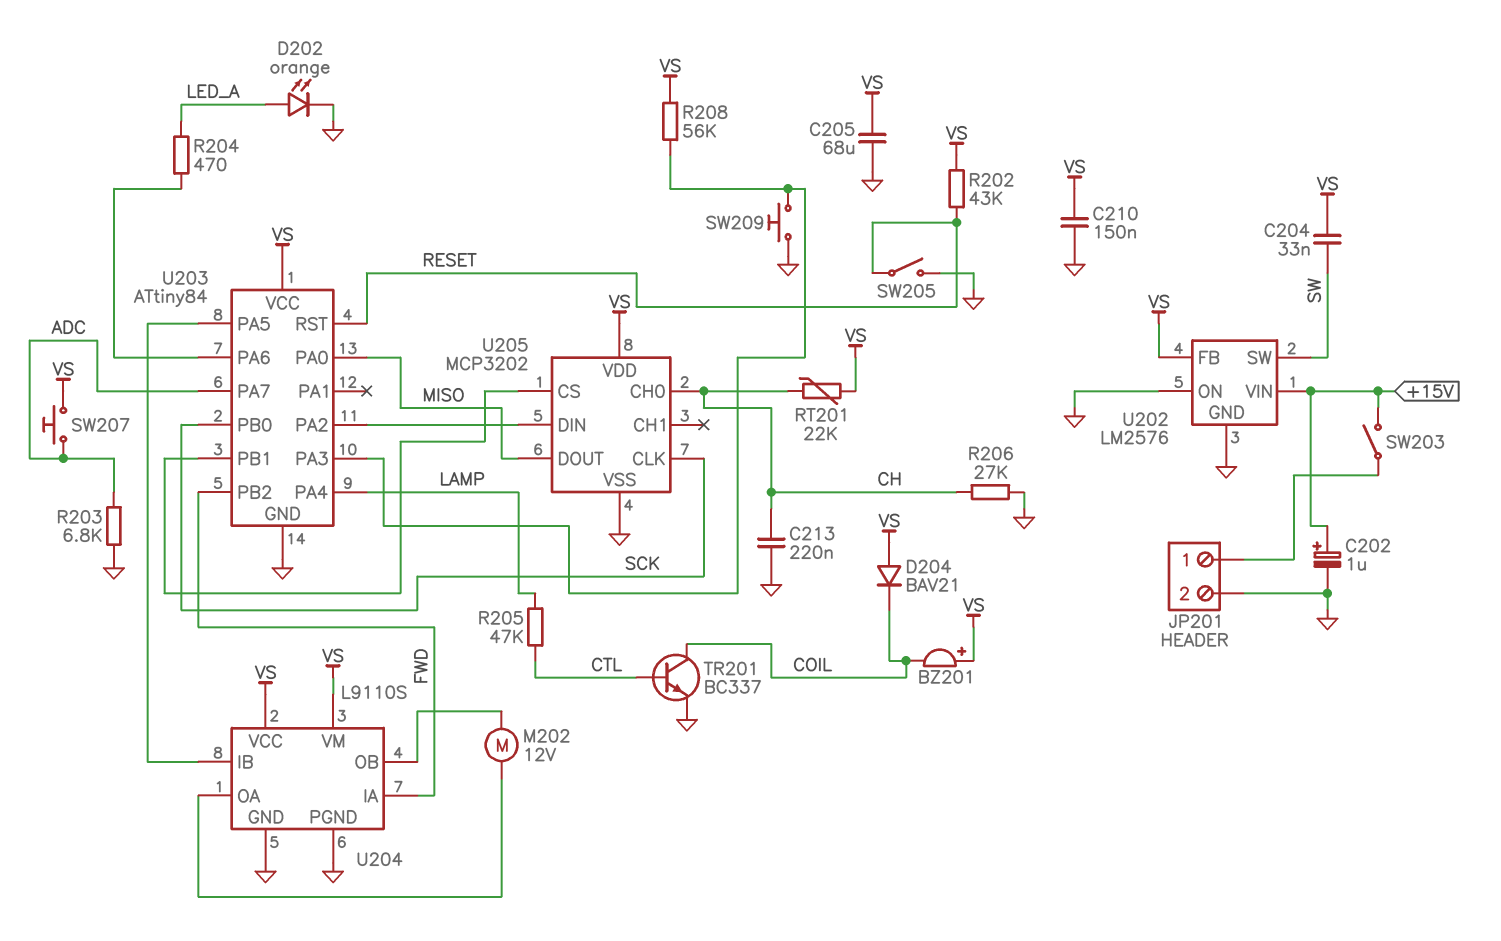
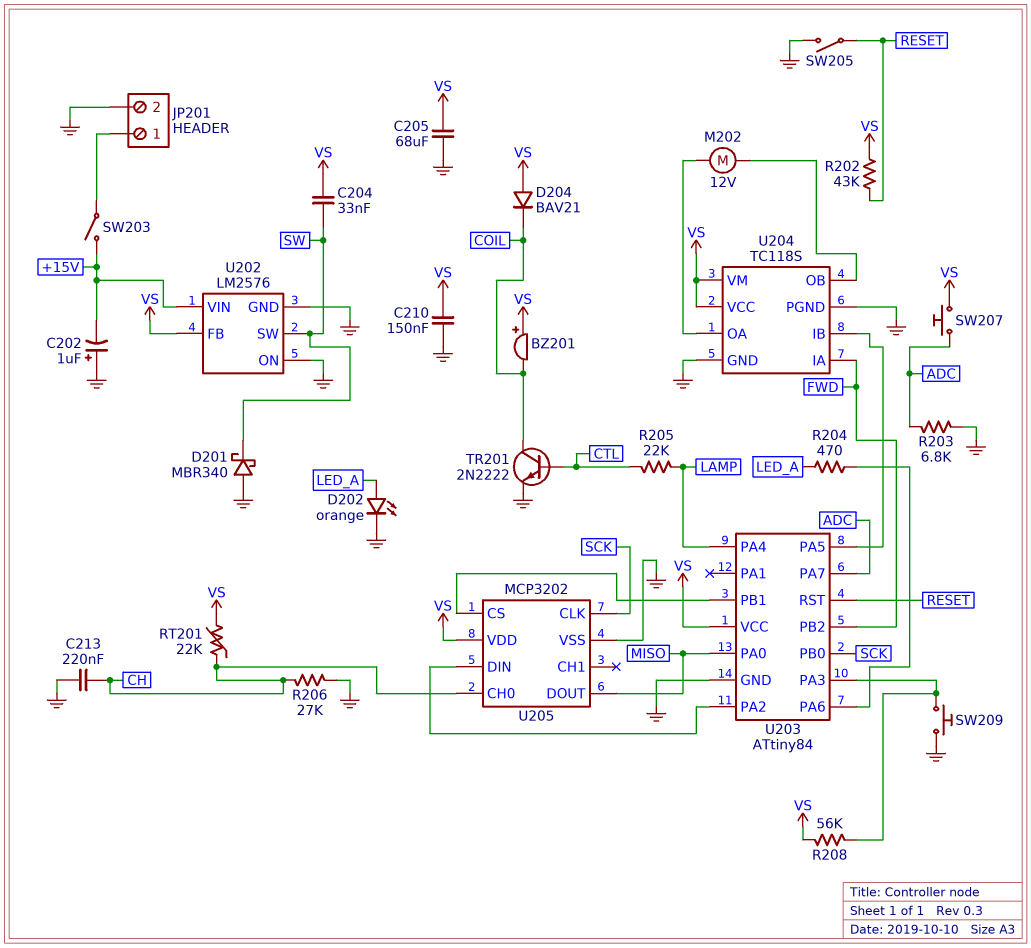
C202: 1uF (plus +15V, minus GND) -> 1uF (plus GND, minus +15V)
D201: none -> schottky MBR340 (A GND, K SW)
R205: 47k (CTL, LAMP) -> 22k (CTL, LAMP)
TR201: NPN BC337 (B CTL, C COIL, E GND) -> NPN 2N2222 (B CTL, C COIL, E GND)
U204: L9110S -> TC118S

